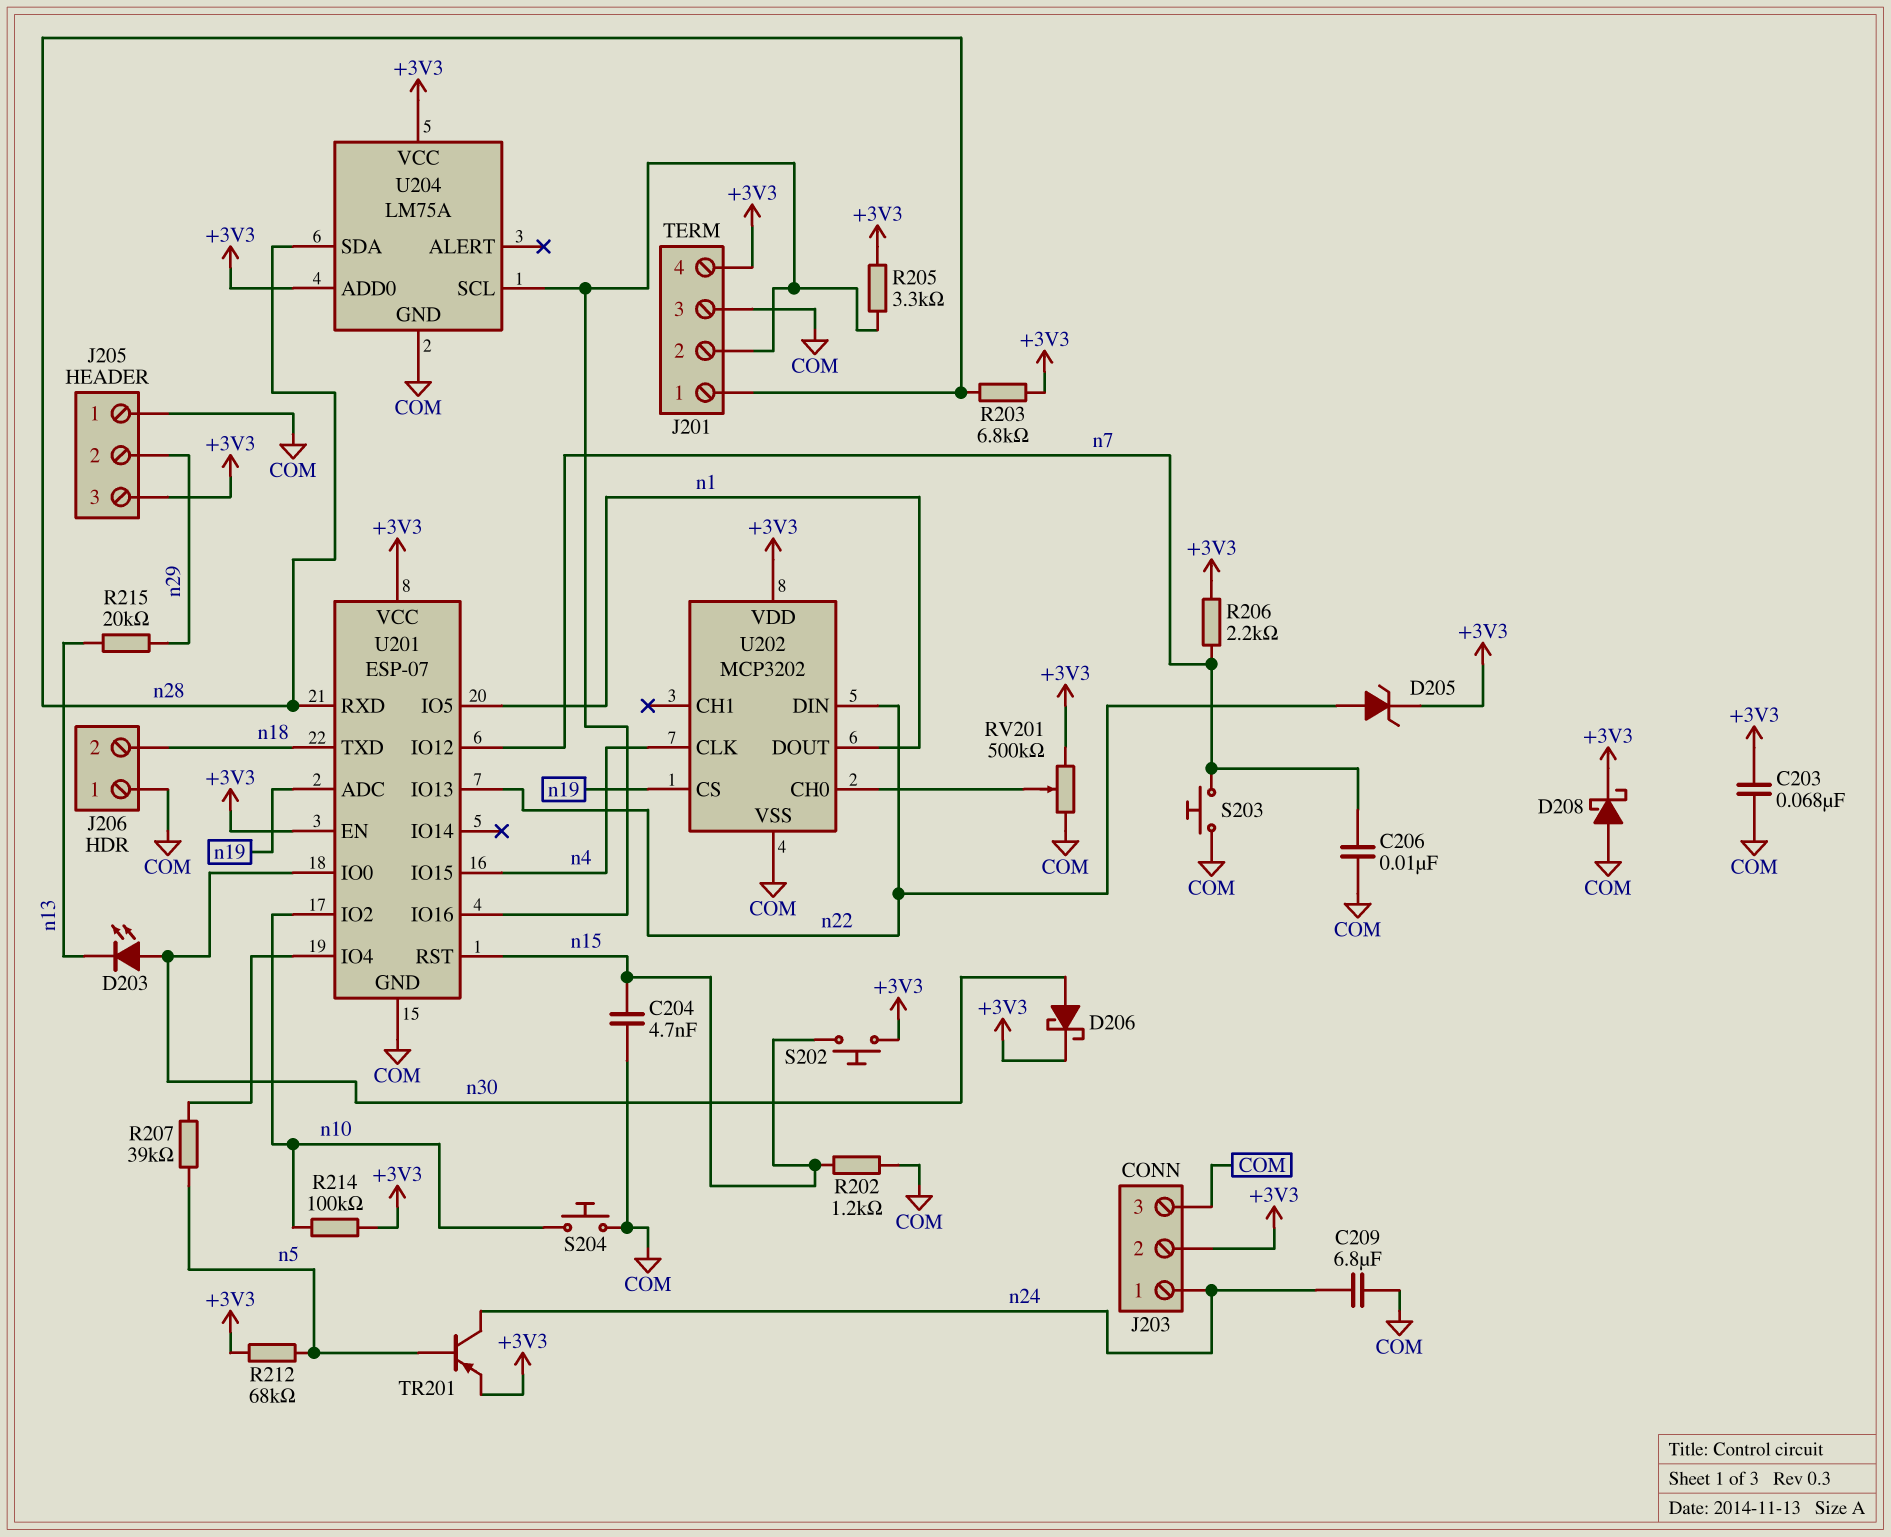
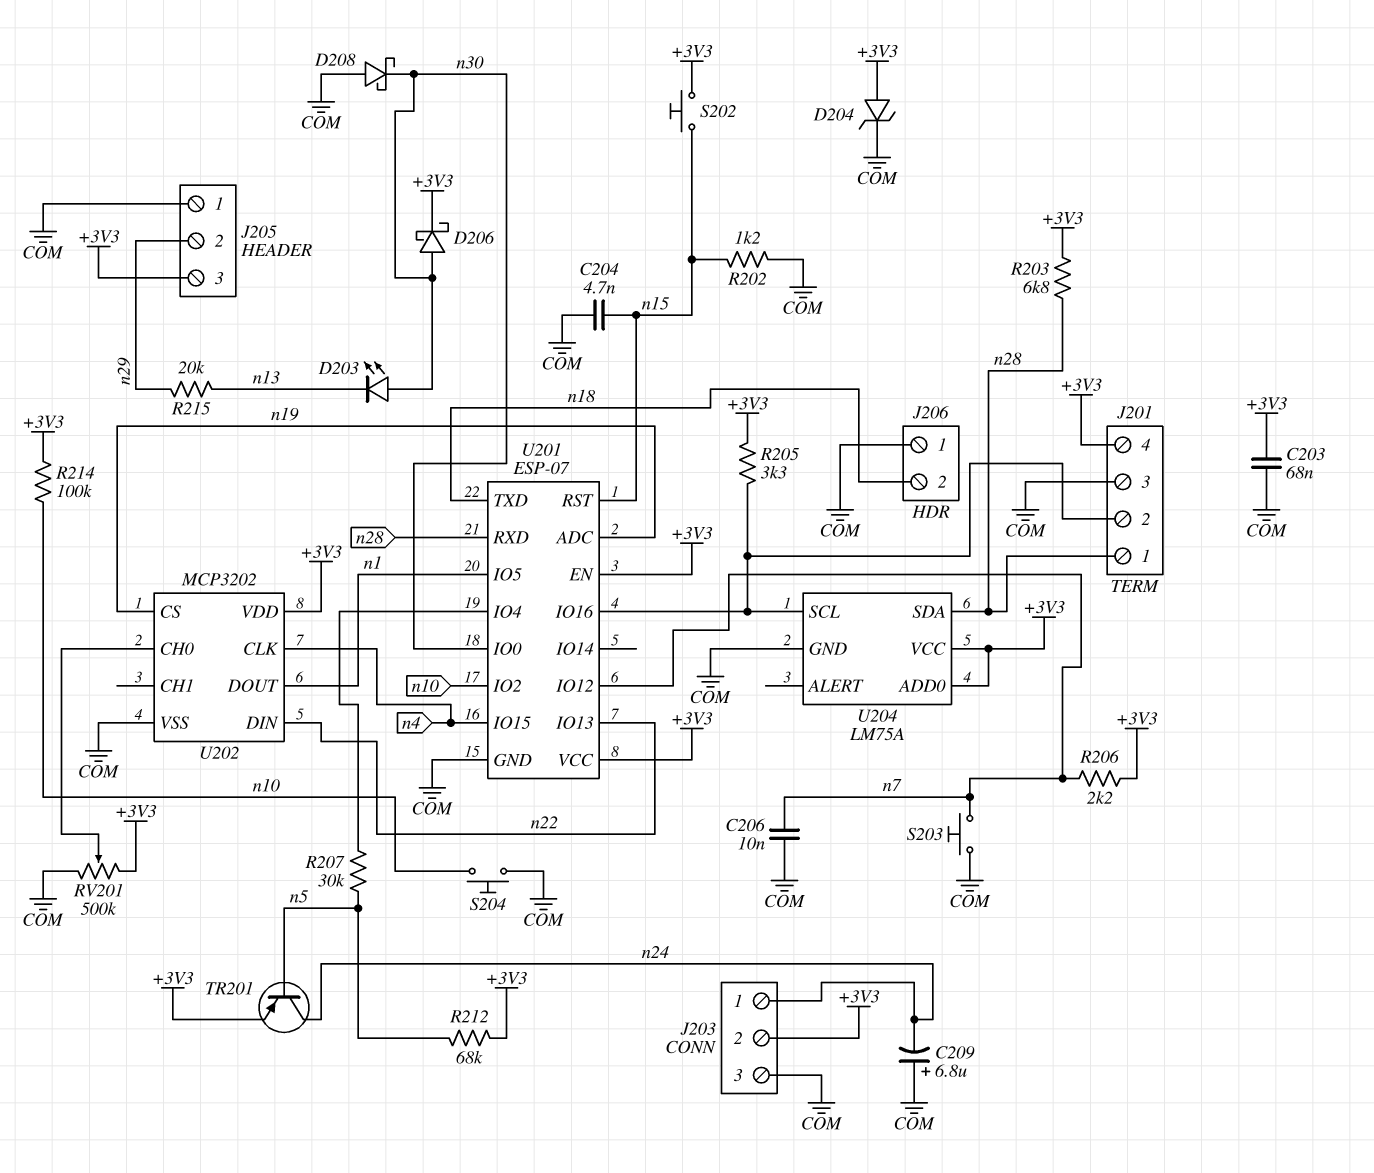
C209: 6.8uF (COM, n24) -> 6.8uF (plus COM, minus n24)
D204: none -> zener (A +3V3, K COM)
D205: zener (A n22, K +3V3) -> none
D208: schottky (A COM, K +3V3) -> schottky (A COM, K n30)
R207: 39k (U201/IO4, n5) -> 30k (U201/IO4, n5)

